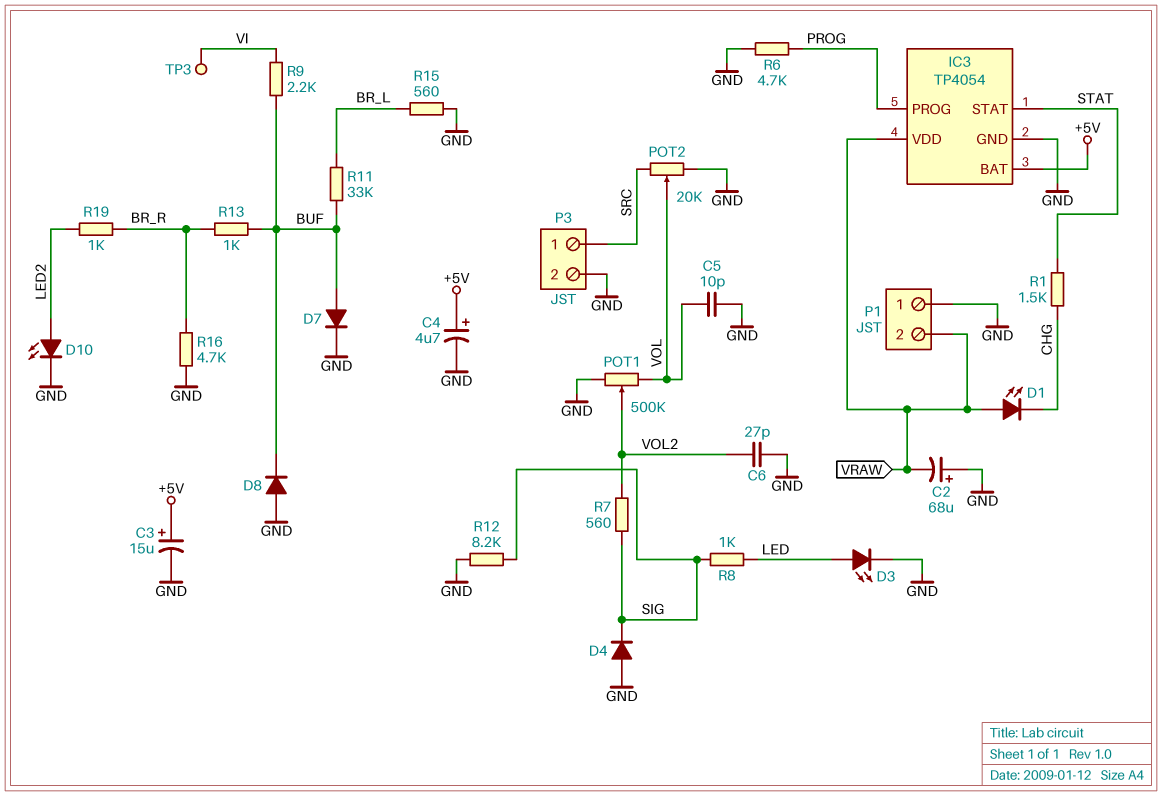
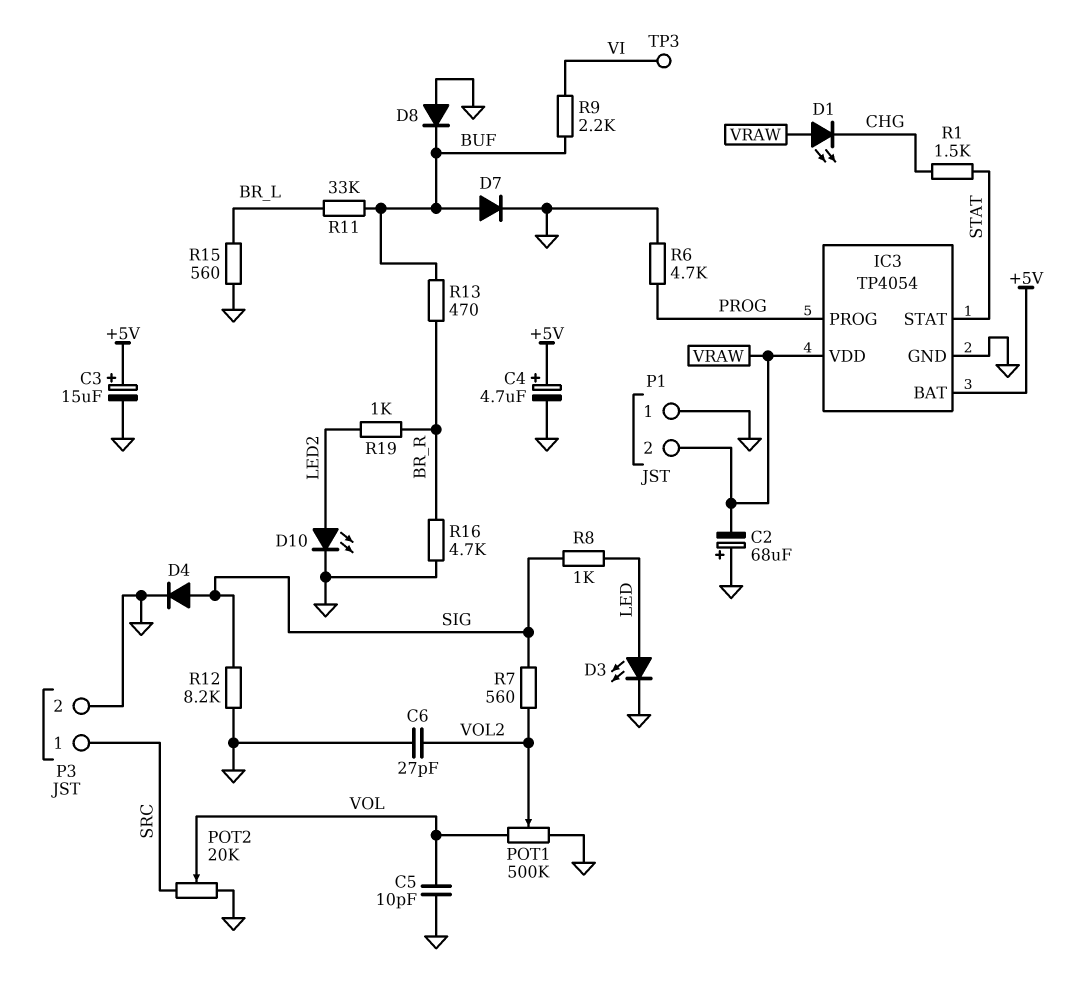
D4: diode (A GND, K SIG) -> diode (A SIG, K GND)
R13: 1k (BR_R, BUF) -> 470 (BR_R, BUF)

